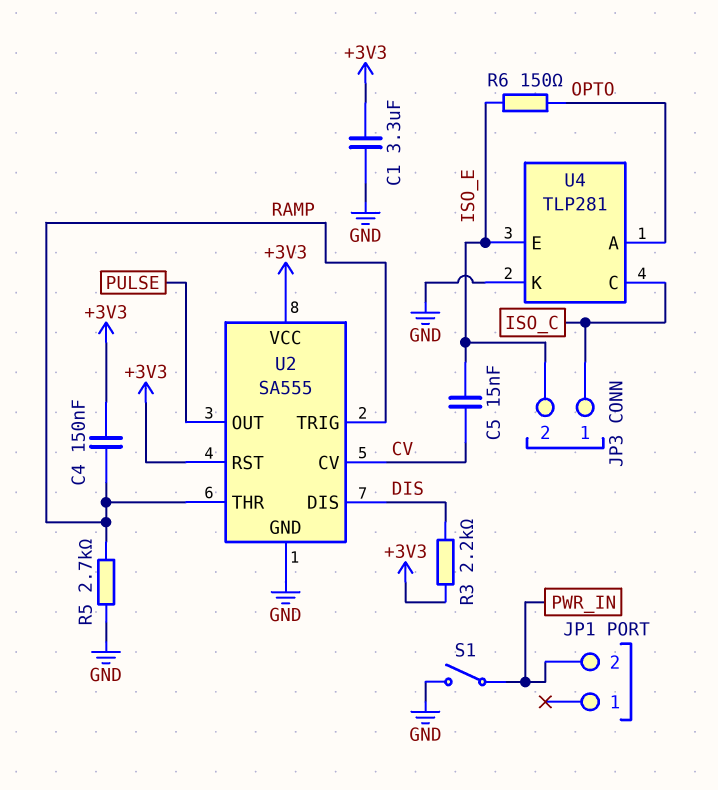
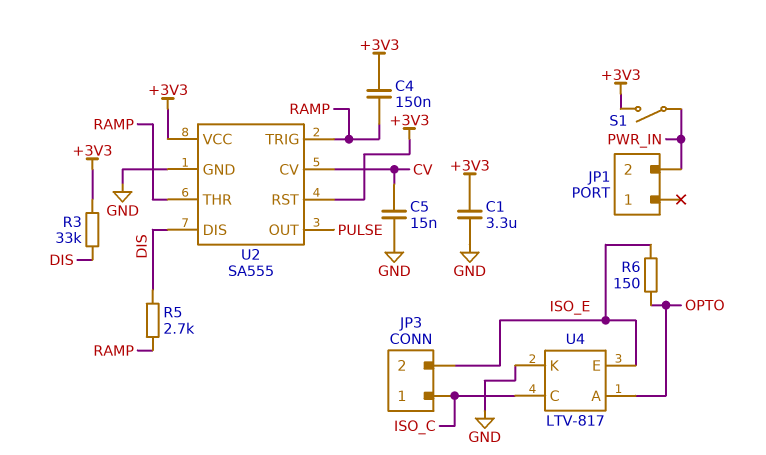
C5: 15nF (CV, ISO_E) -> 15nF (CV, GND)
R3: 2.2k (+3V3, DIS) -> 33k (+3V3, DIS)
R5: 2.7k (GND, RAMP) -> 2.7k (DIS, RAMP)
S1: switch (GND, PWR_IN) -> switch (+3V3, PWR_IN)
U4: TLP281 -> LTV-817

